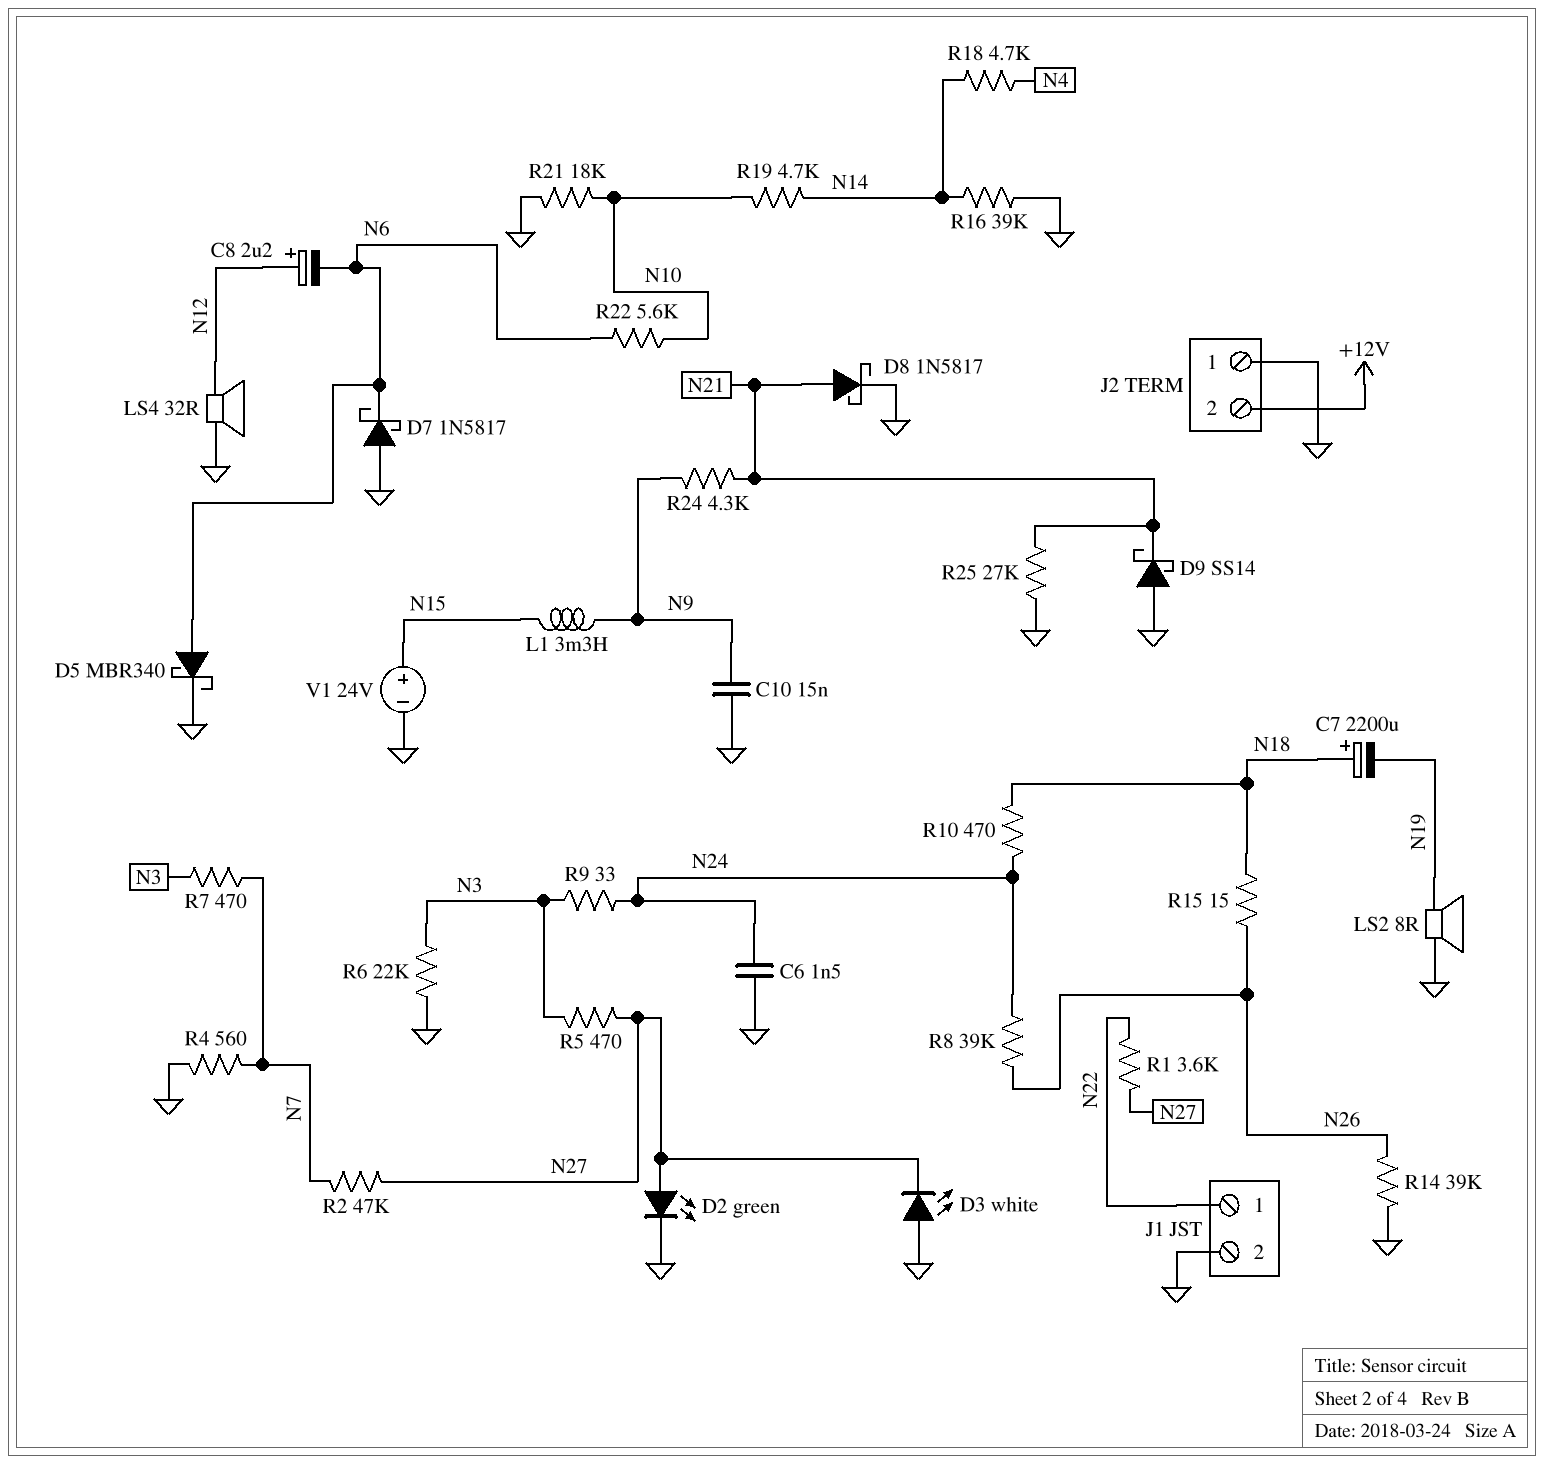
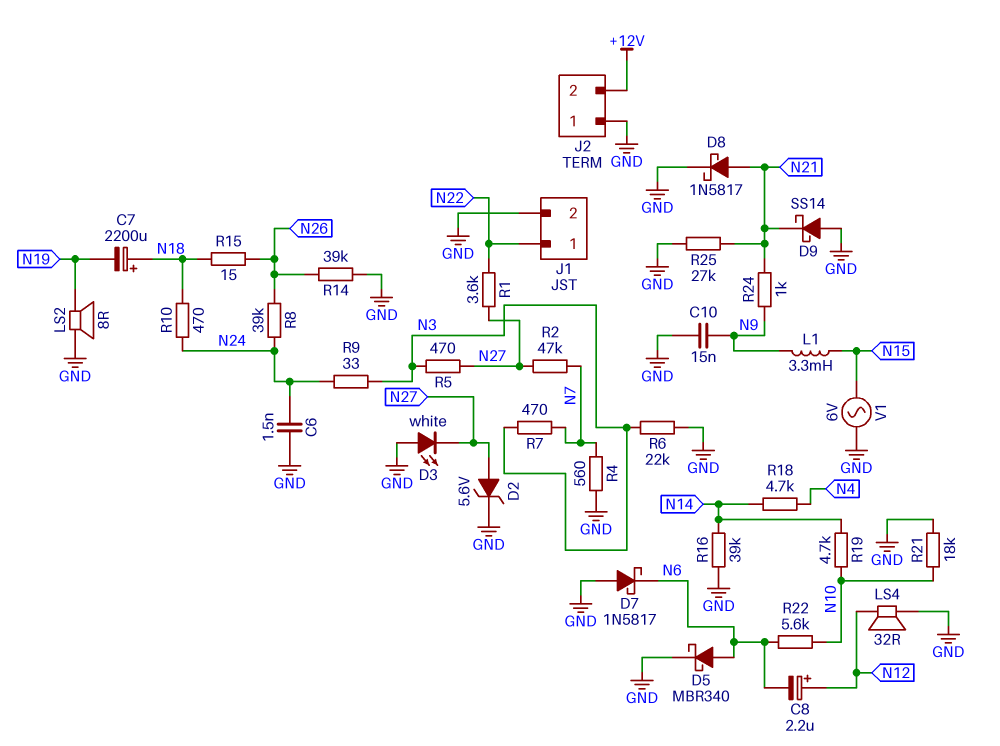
D2: LED green (A N27, K GND) -> zener 5.6V (A N27, K GND)
R24: 4.3k (N9, N21) -> 1k (N9, N21)
V1: 24V (plus N15, minus GND) -> AC 6V (GND, N15)

